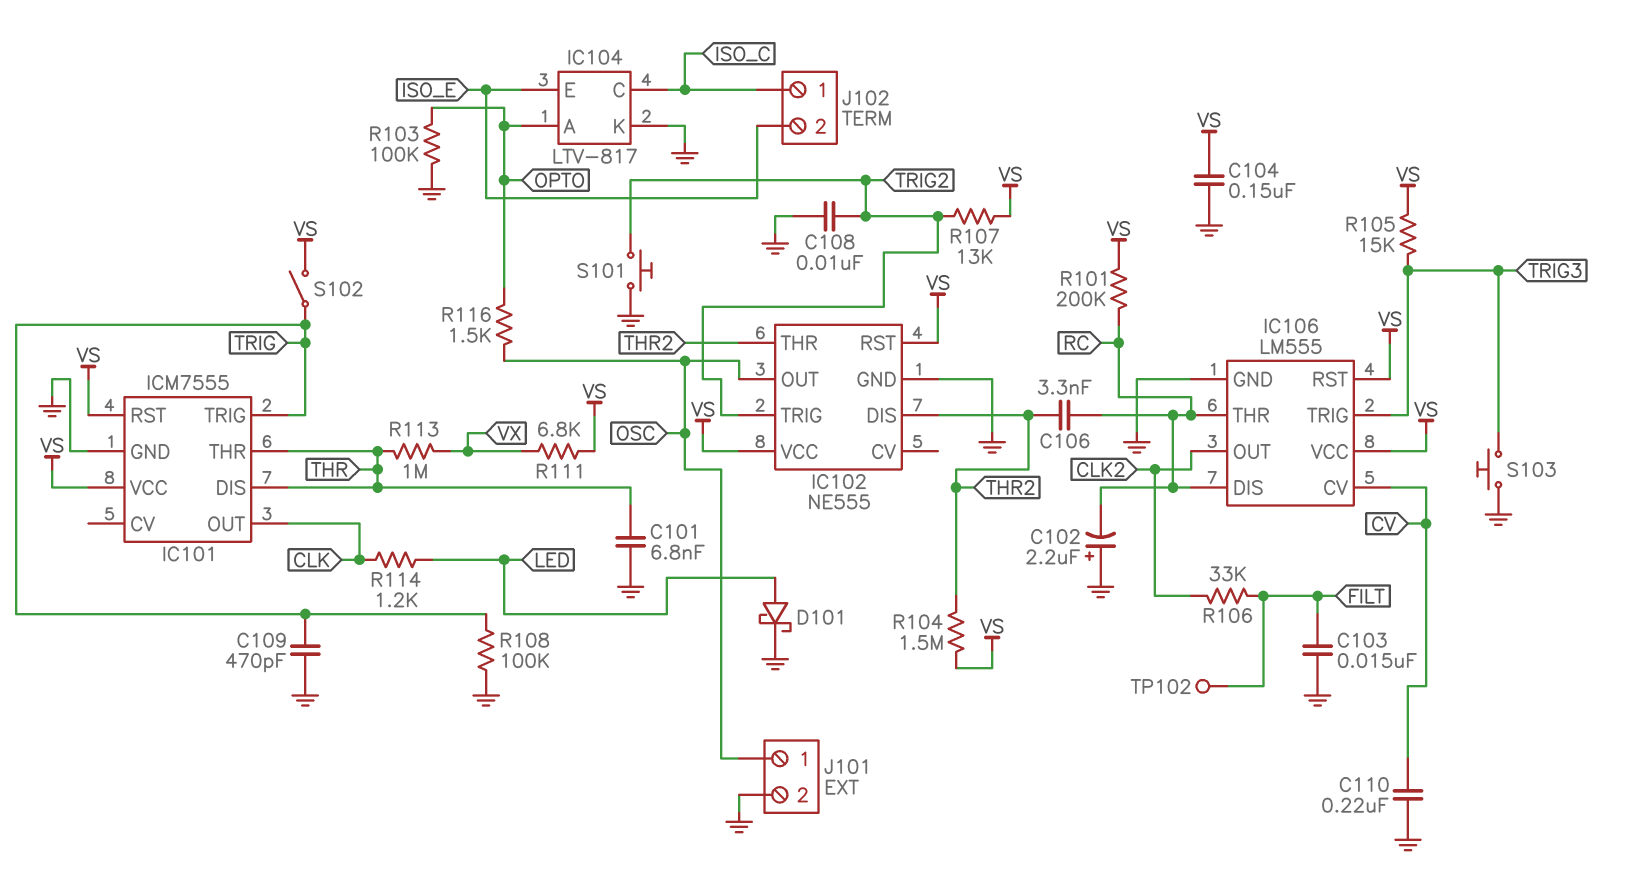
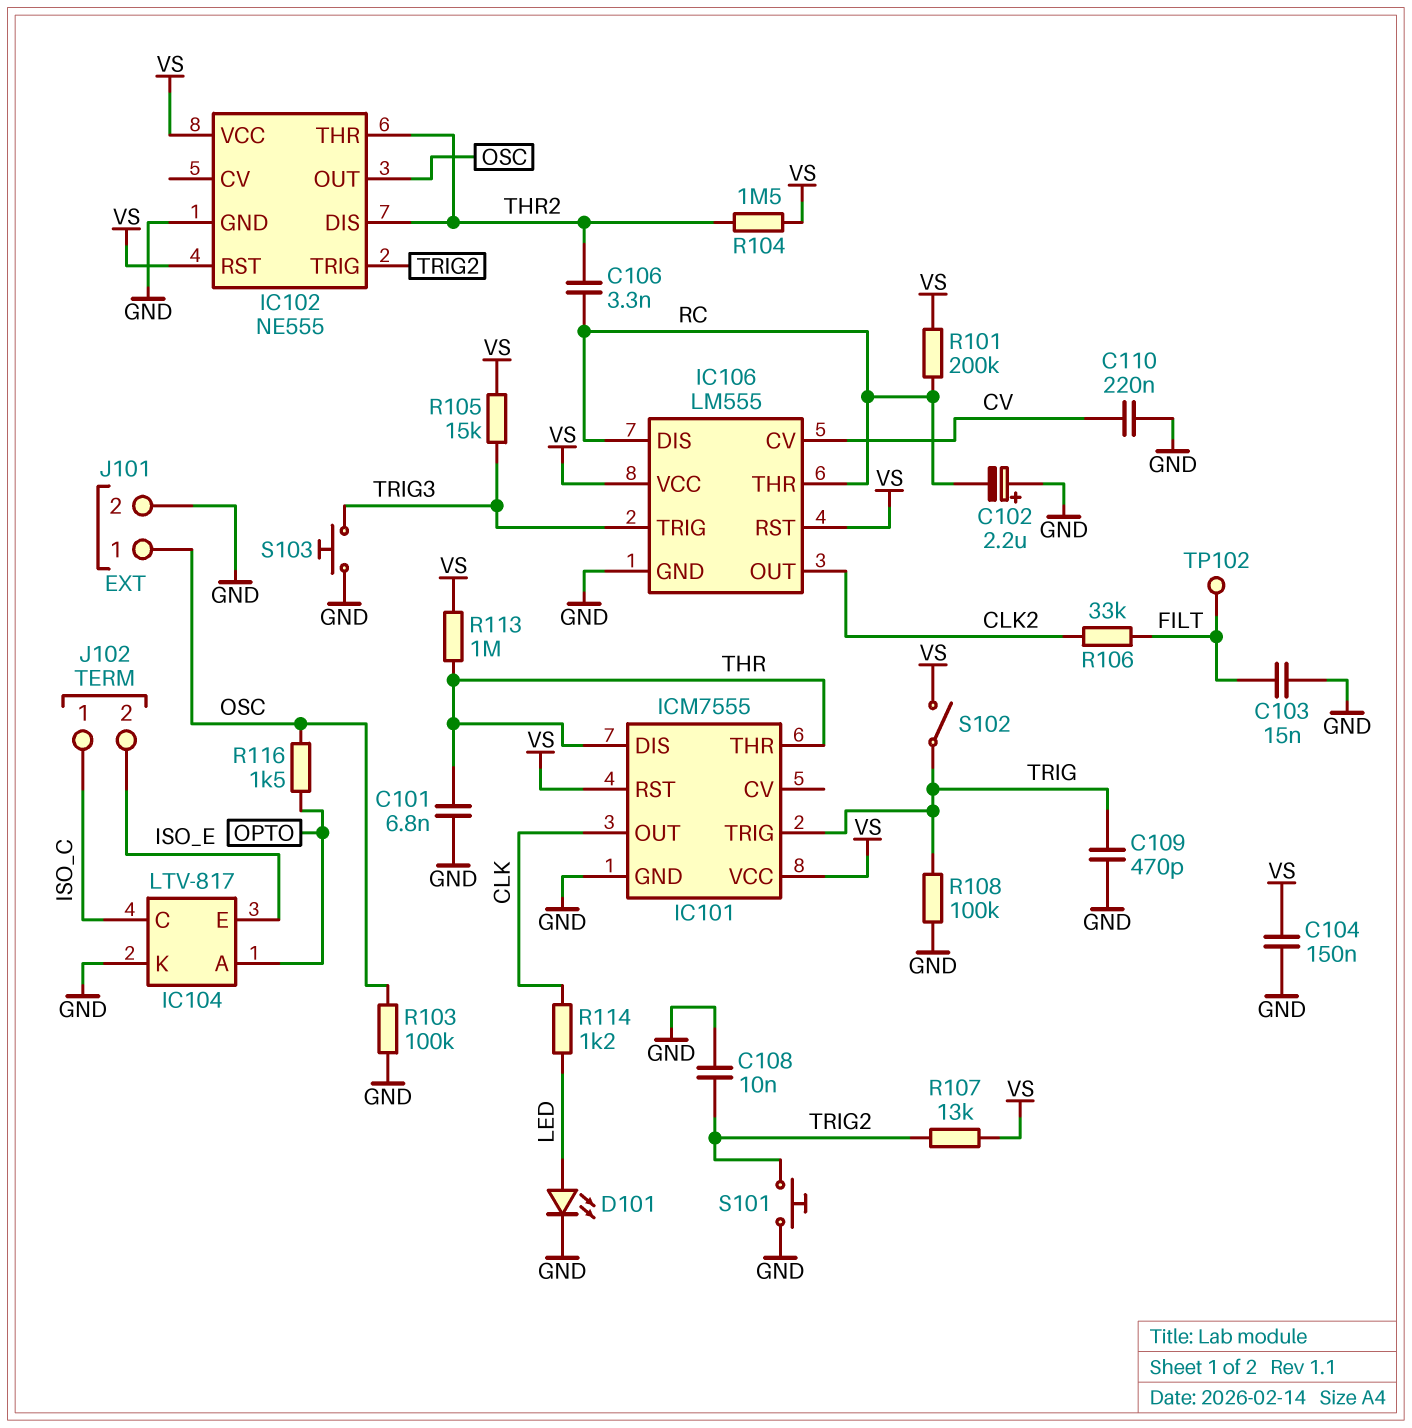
D101: schottky (A LED, K GND) -> LED (A LED, K GND)
R103: 100k (GND, OPTO) -> 100k (GND, OSC)
R111: 6.8k (VS, VX) -> none
R113: 1M (THR, VX) -> 1M (THR, VS)

